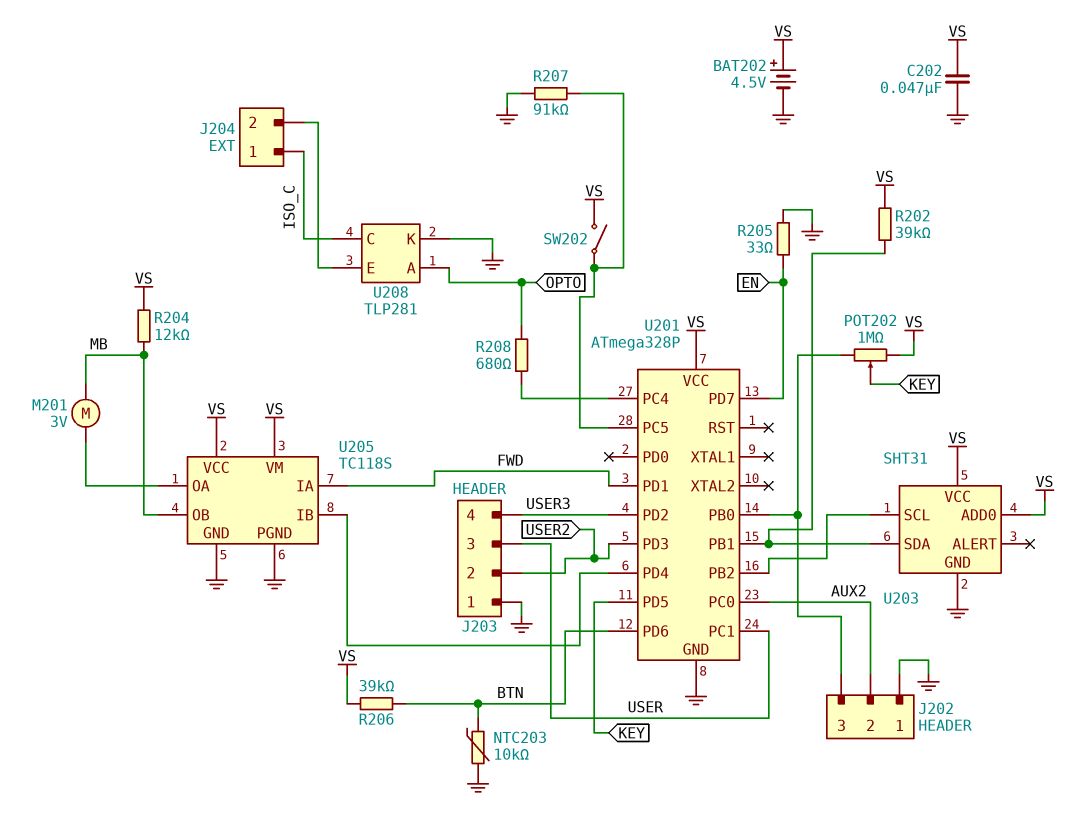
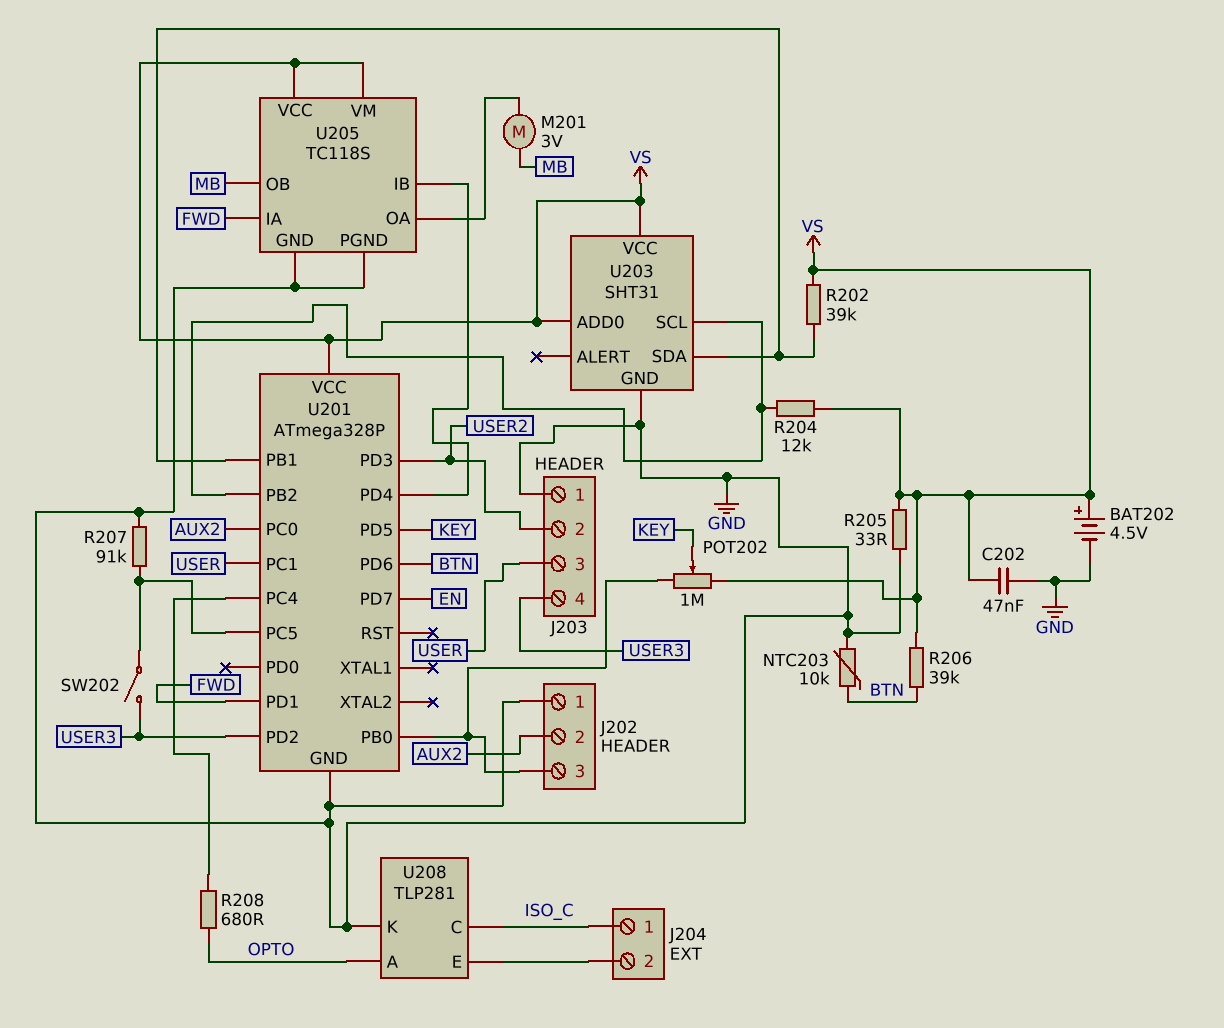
R204: 12k (MB, VS) -> 12k (U201/PB2, VS)
R205: 33 (EN, GND) -> 33 (GND, VS)
SW202: switch (U201/PC5, VS) -> switch (U201/PC5, USER3)

